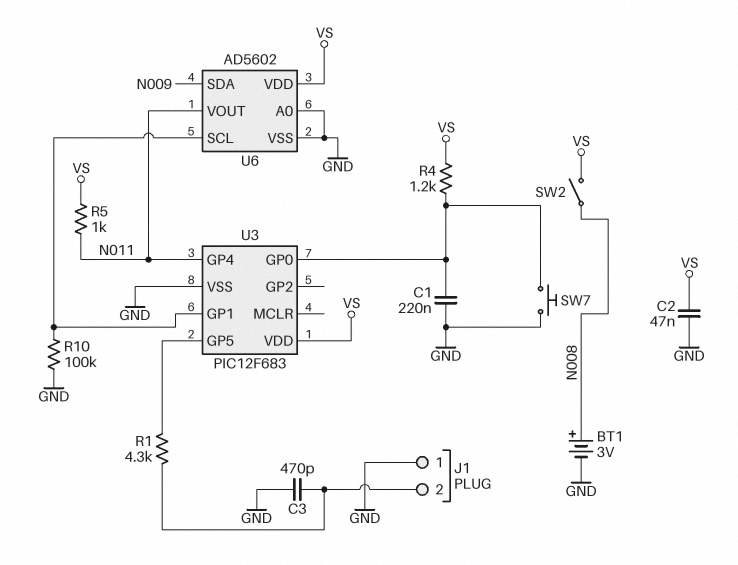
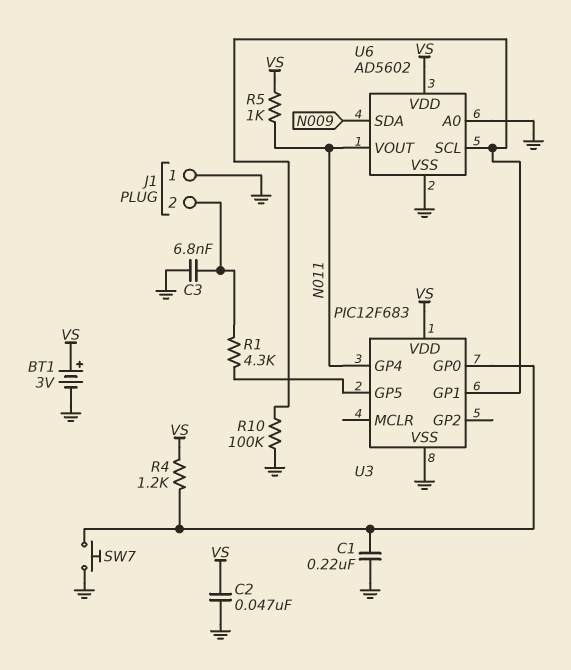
BT1: 3V (plus N008, minus GND) -> 3V (plus VS, minus GND)
C3: 470pF (GND, J1/2) -> 6.8nF (GND, J1/2)
SW2: switch (N008, VS) -> none

